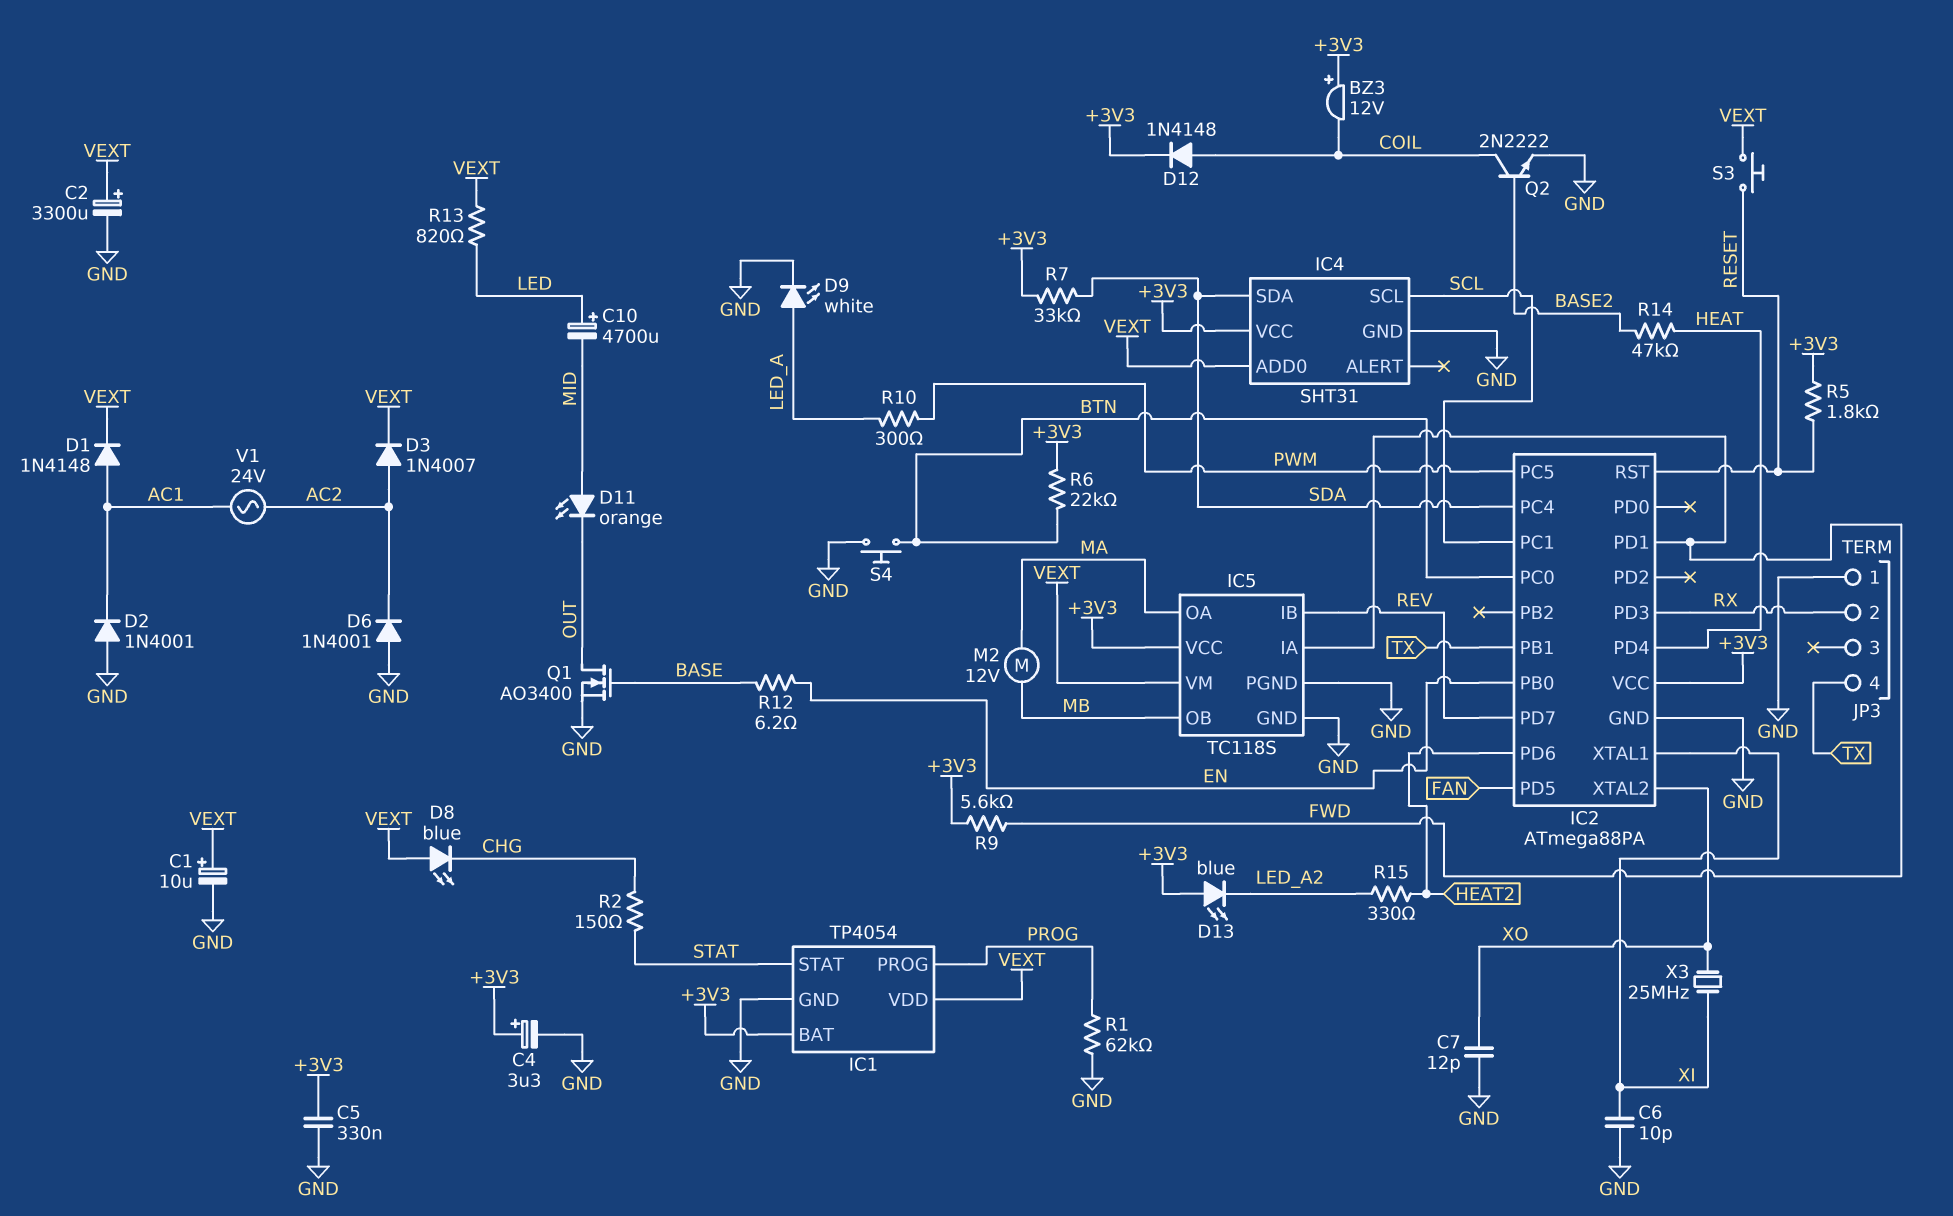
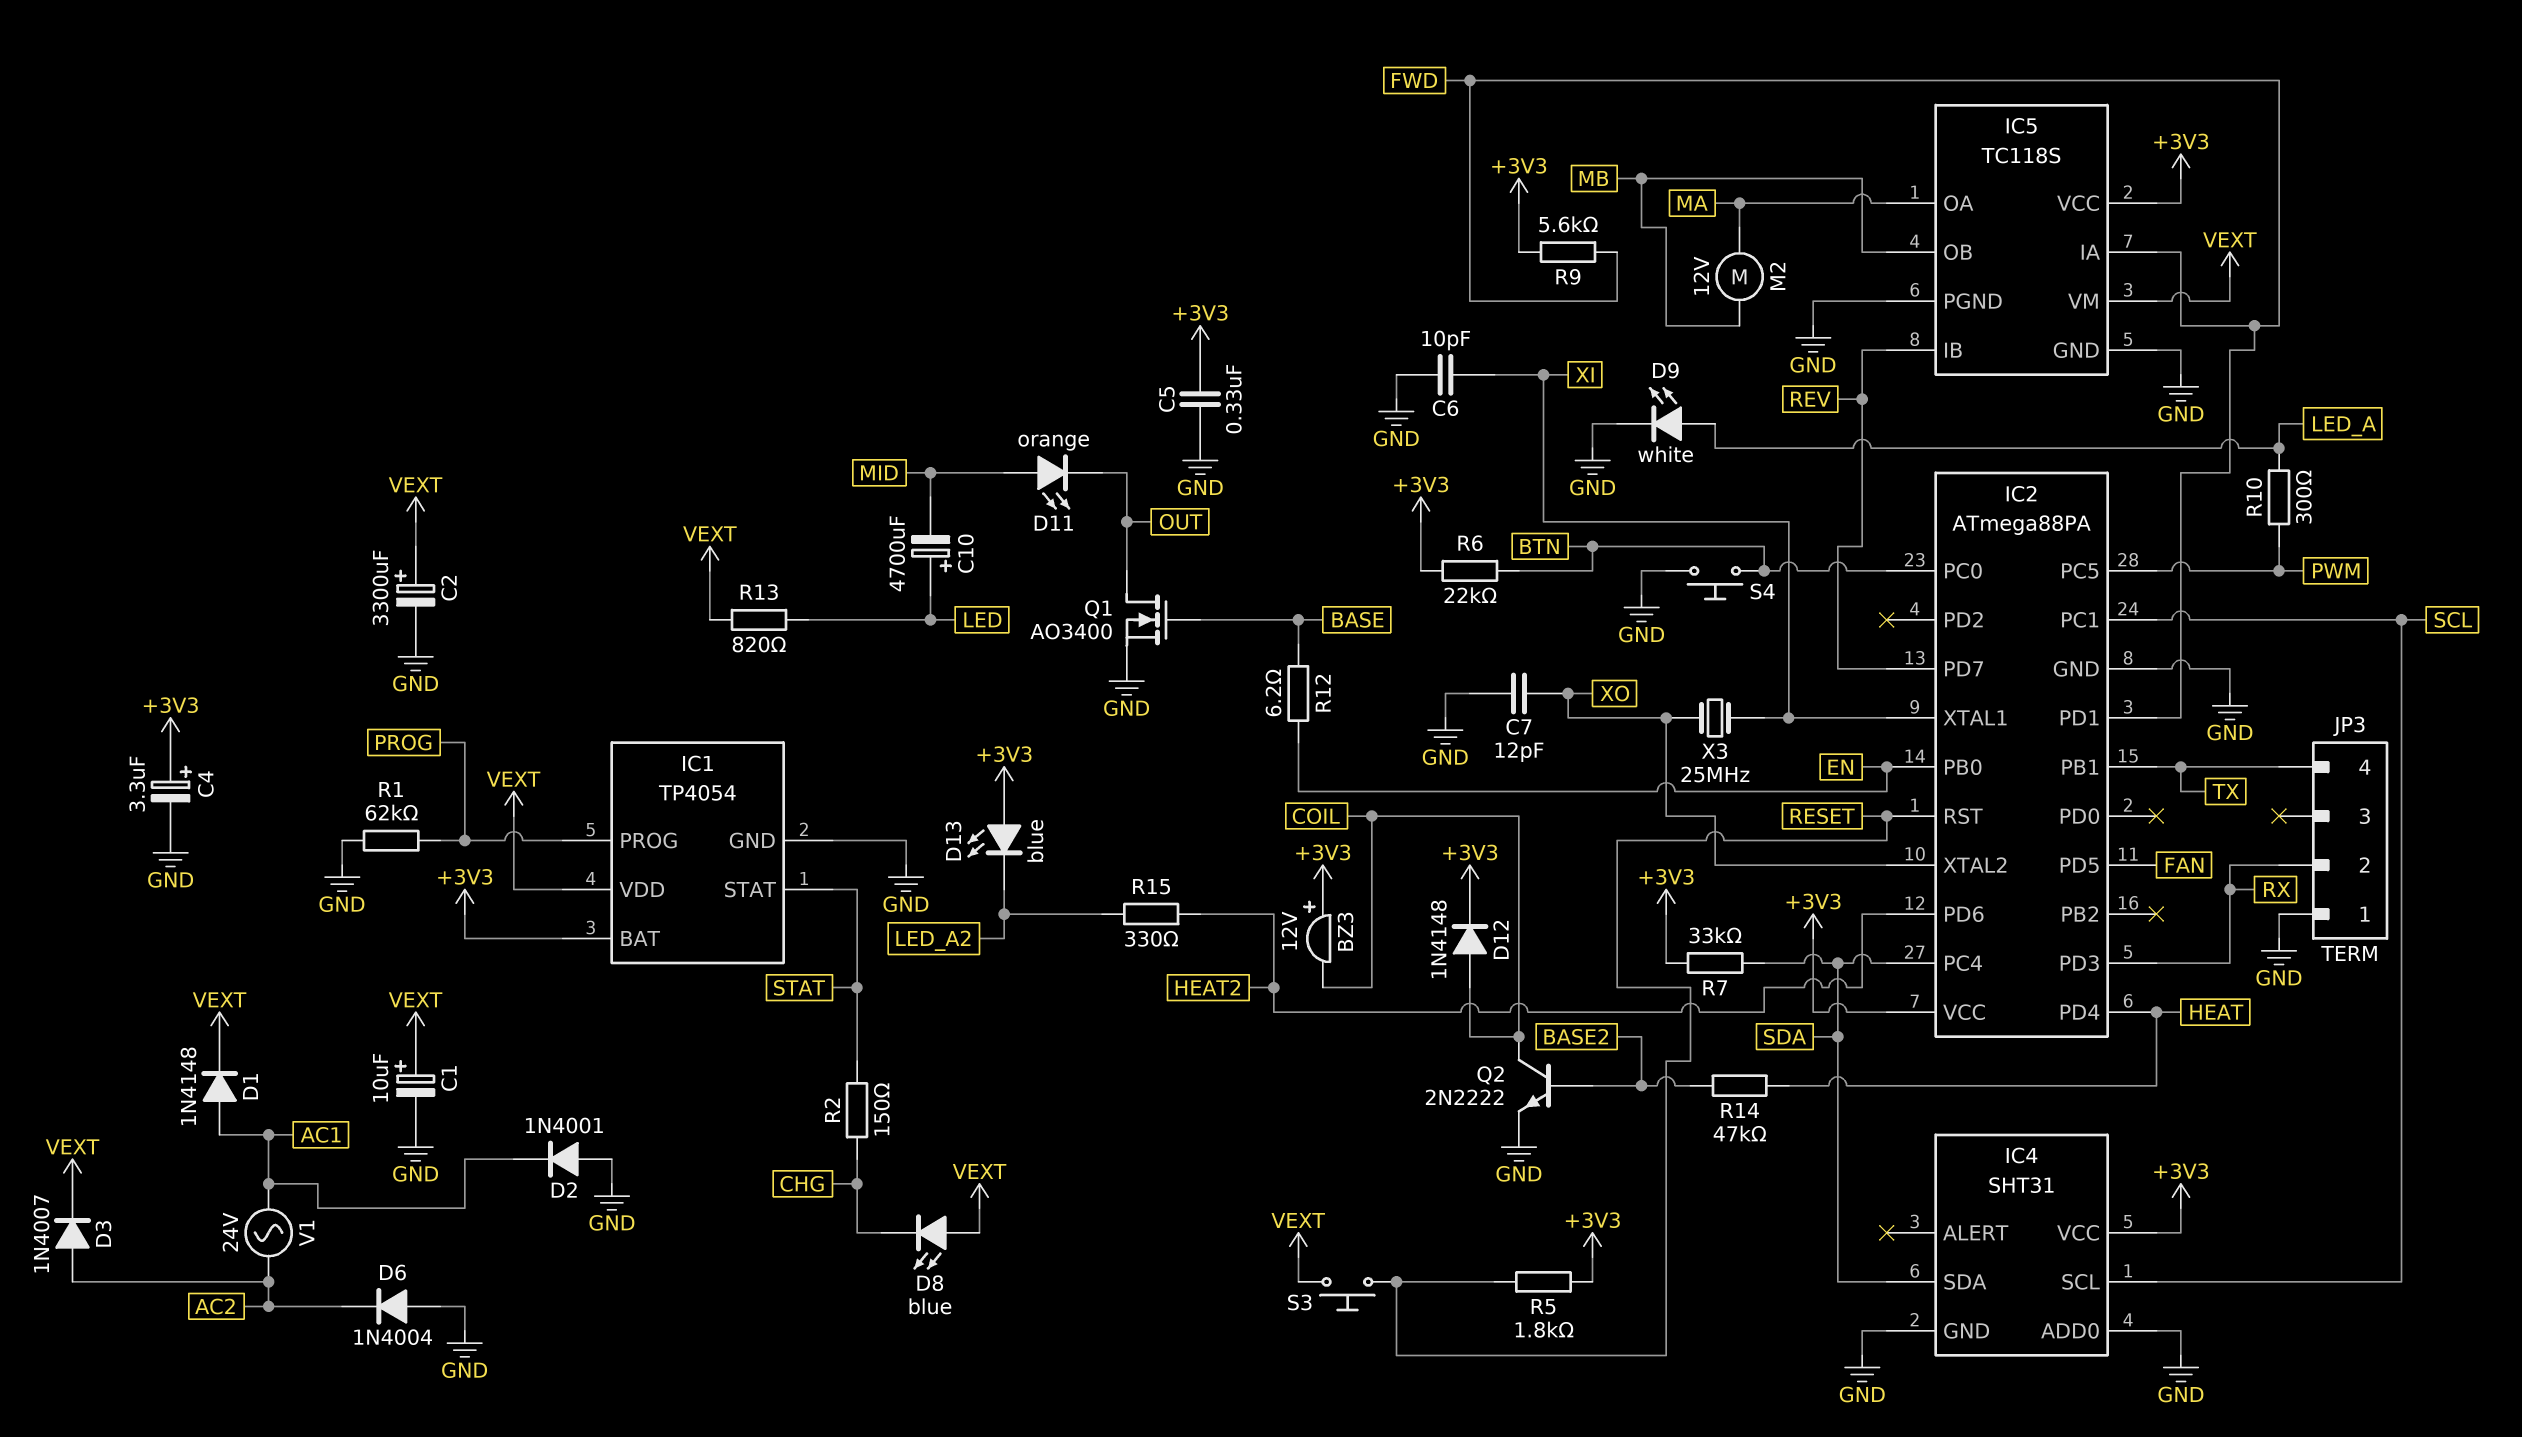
D6: diode 1N4001 (A GND, K AC2) -> diode 1N4004 (A GND, K AC2)
IC4 pin ADD0: VEXT -> GND

